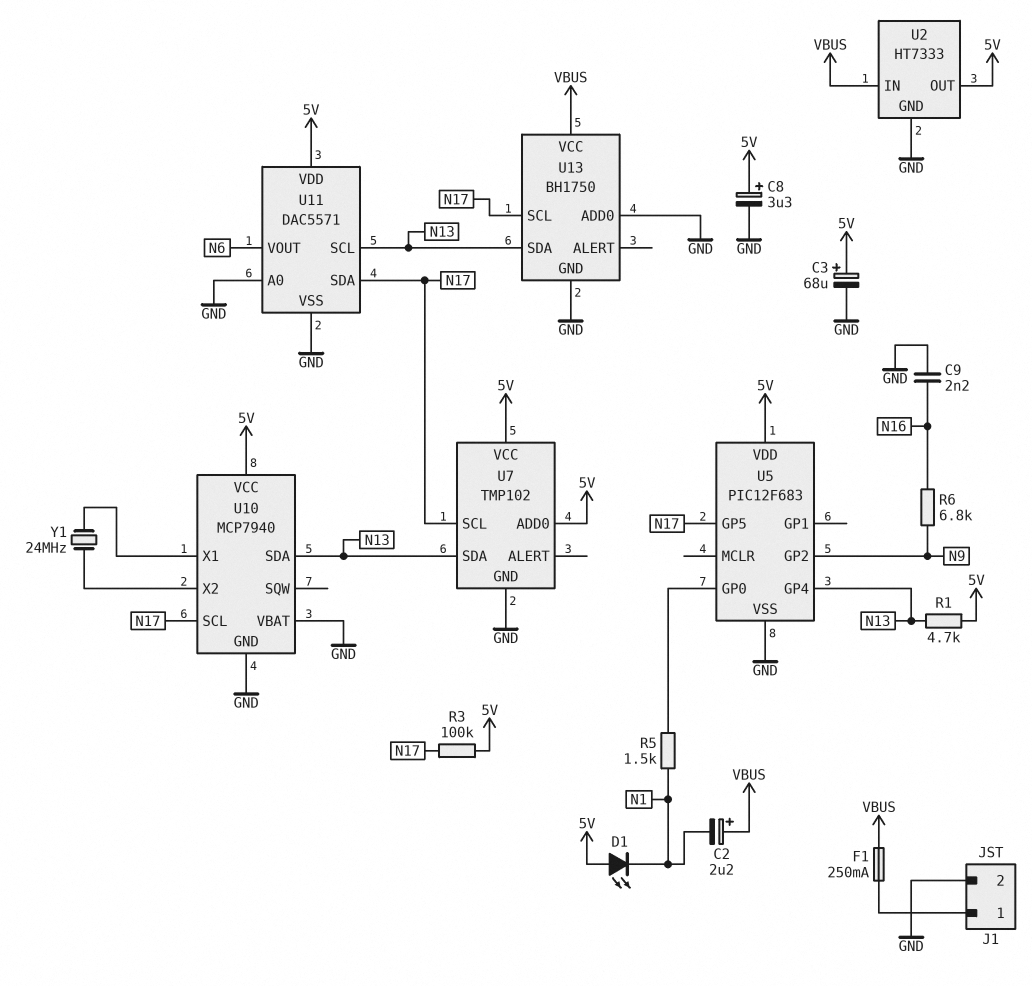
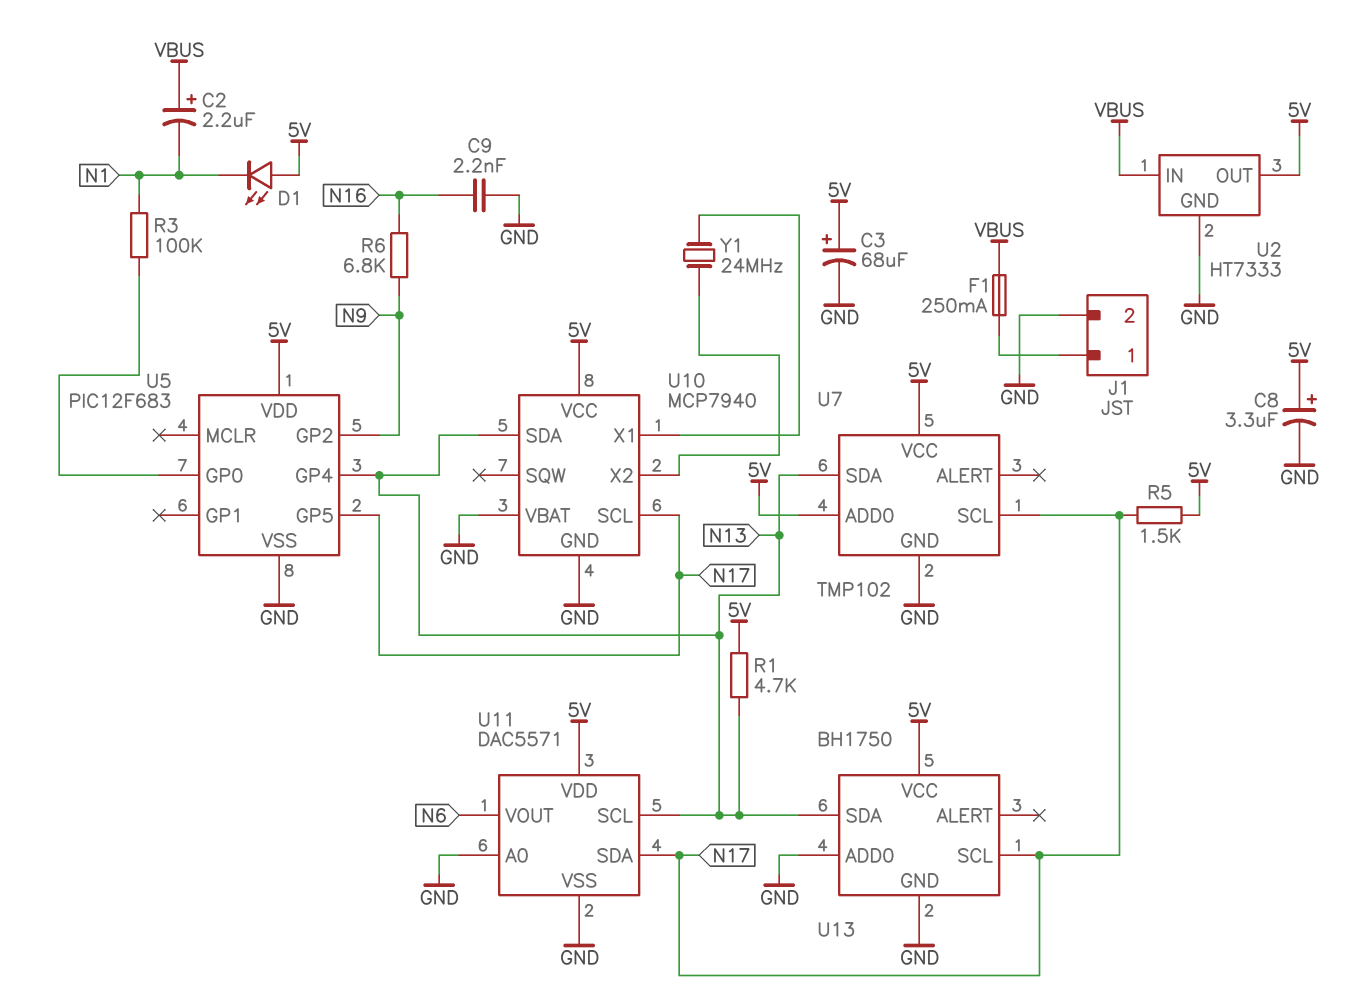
R3: 100k (5V, N17) -> 100k (N1, U5/GP0)
R5: 1.5k (N1, U5/GP0) -> 1.5k (5V, N17)
U13 pin VCC: VBUS -> 5V

